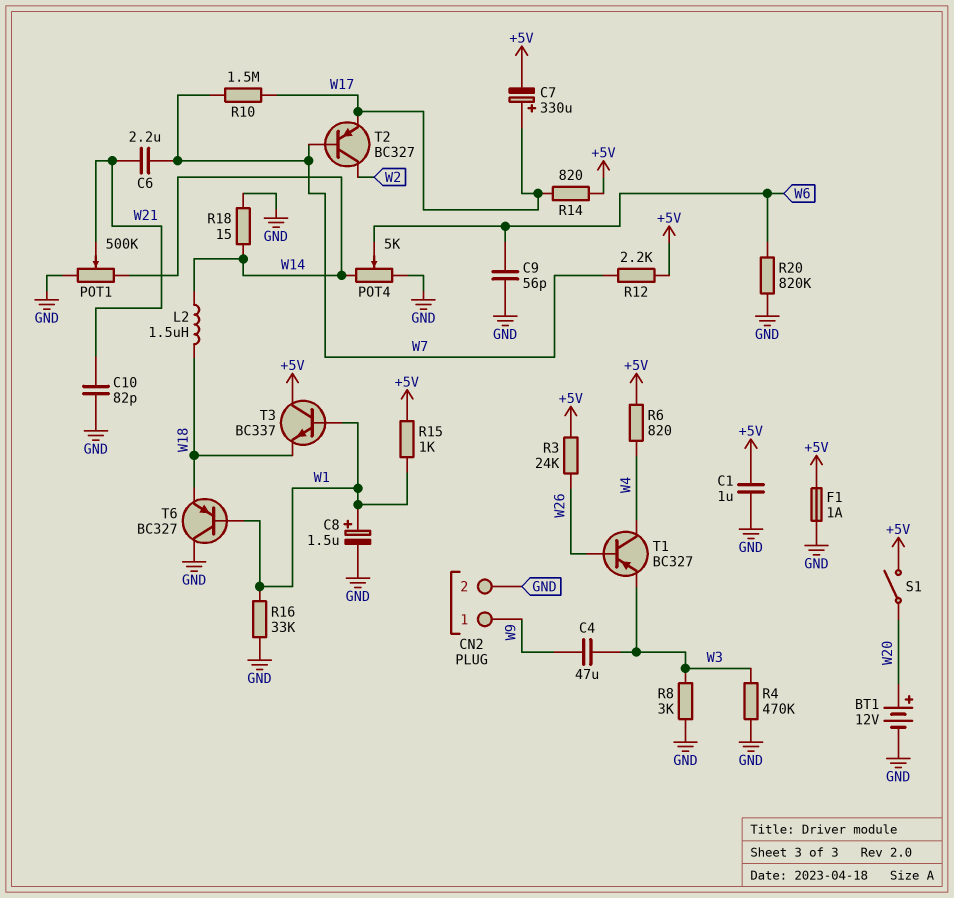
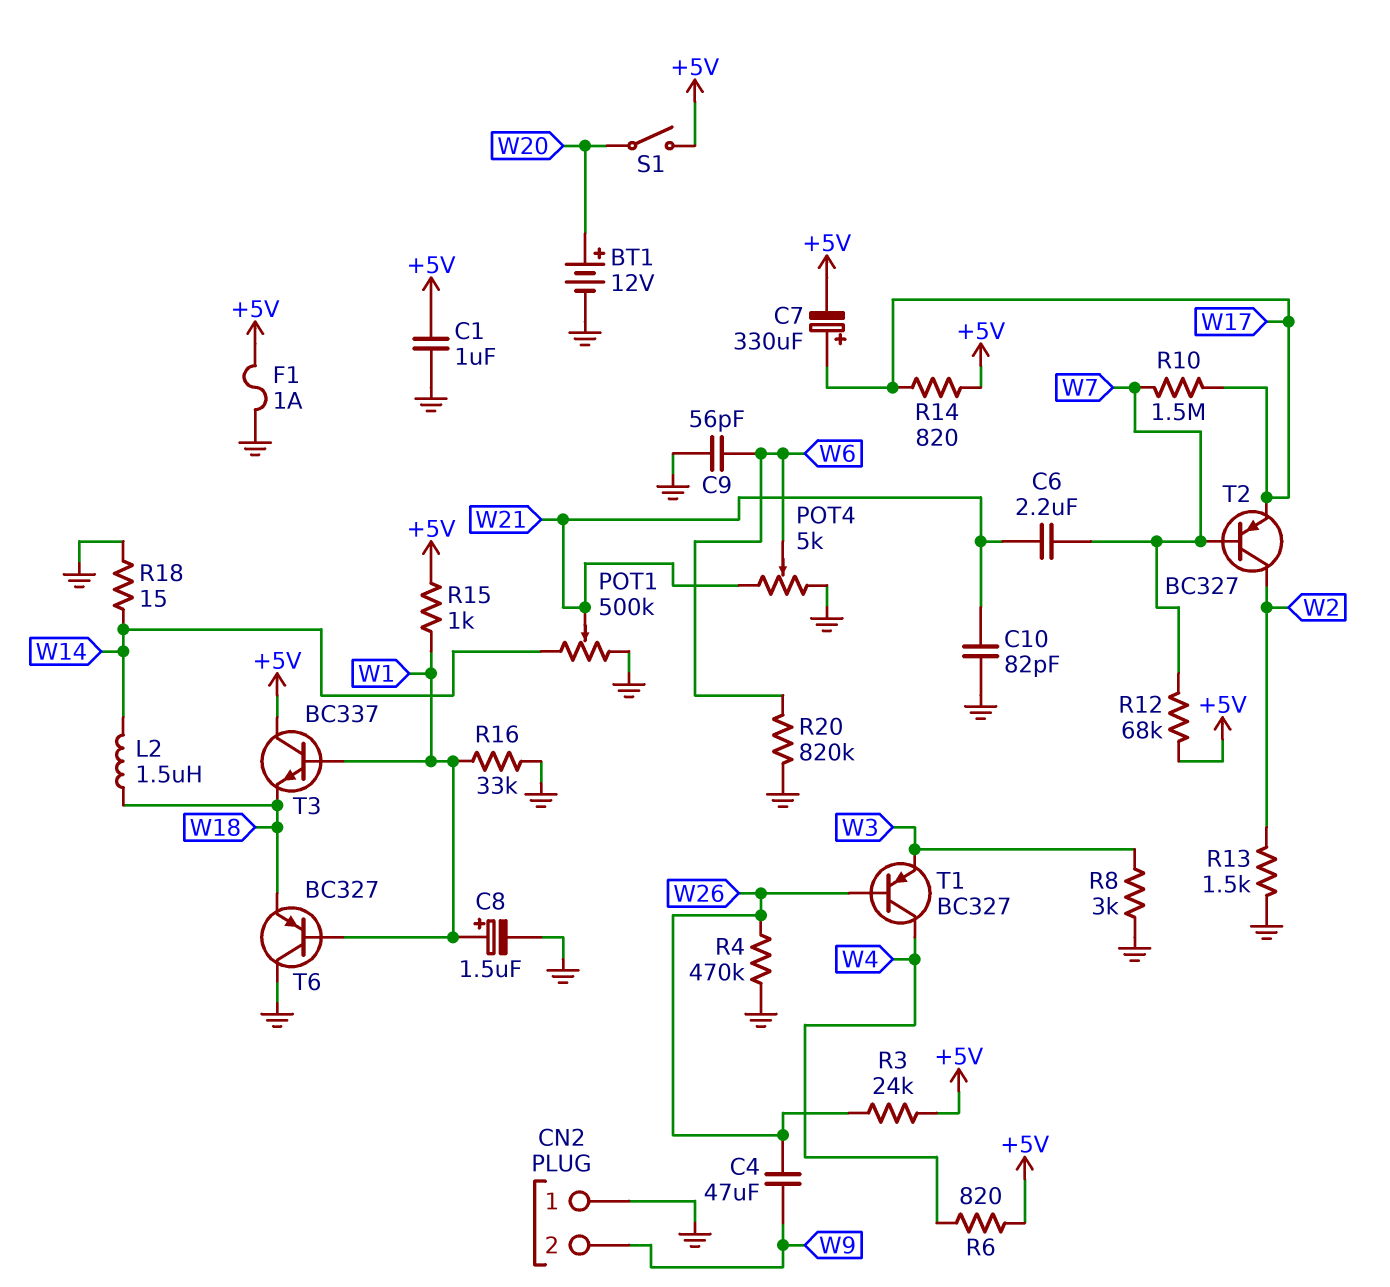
C4: 47uF (W3, W9) -> 47uF (W9, W26)
CN2 pin 1: W9 -> GND
CN2 pin 2: GND -> W9
POT4: 5k (GND, W14, wiper W6) -> 5k (GND, W21, wiper W6)
R4: 470k (GND, W3) -> 470k (GND, W26)
R12: 2.2k (+5V, W7) -> 68k (+5V, W7)
R13: none -> 1.5k (GND, W2)

